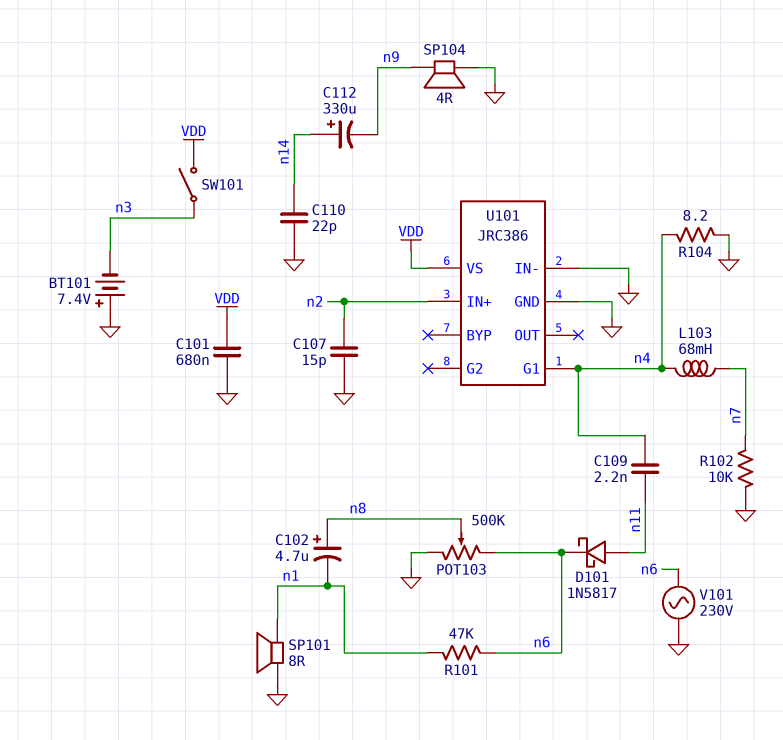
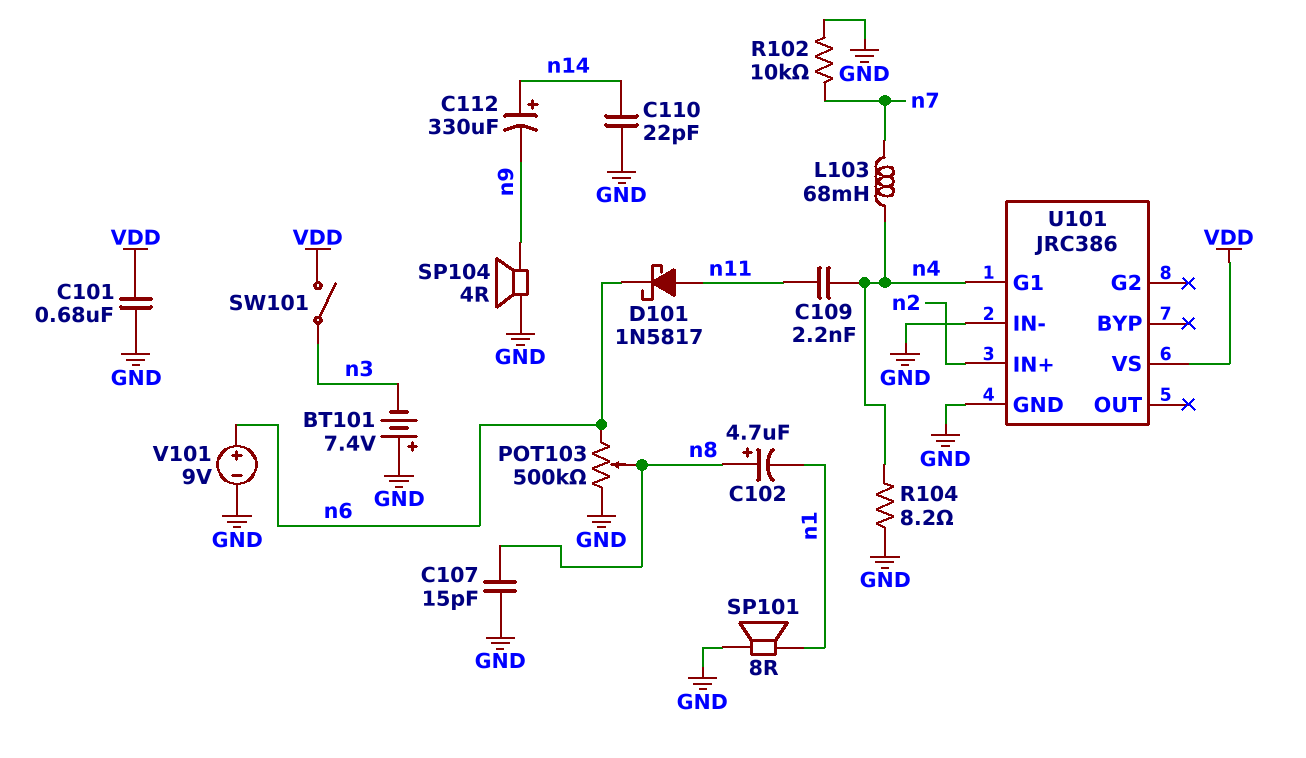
C107: 15pF (GND, n2) -> 15pF (GND, n8)
R101: 47k (n1, n6) -> none
V101: AC 230V (GND, n6) -> 9V (plus n6, minus GND)

